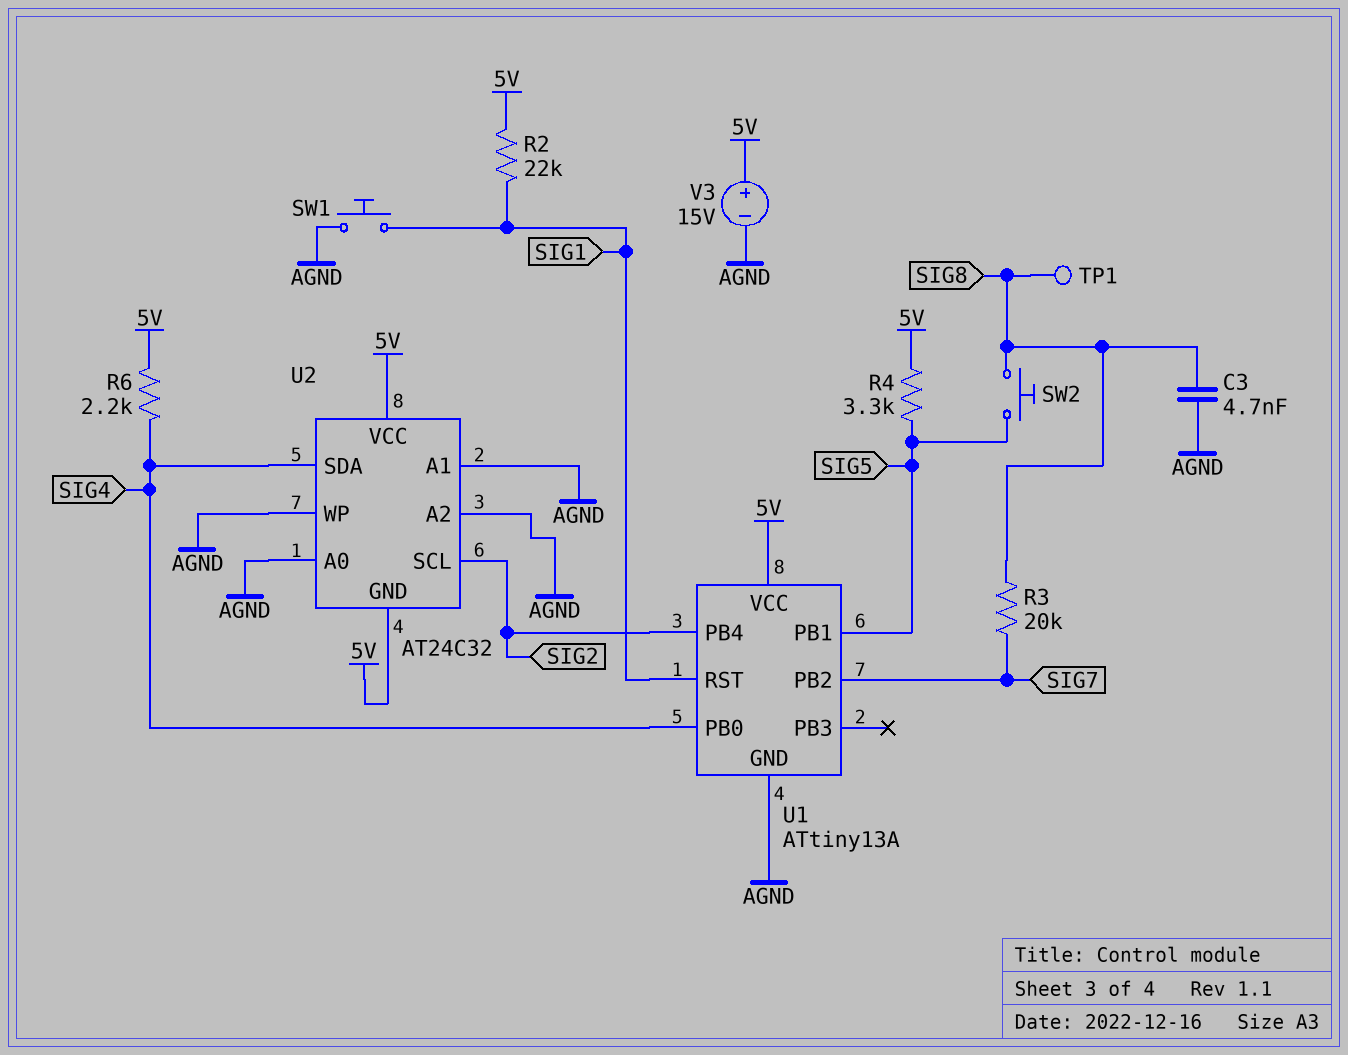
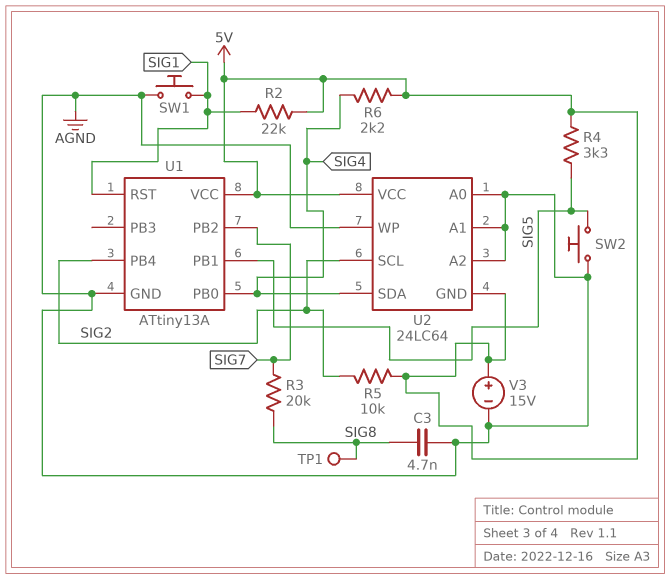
R5: none -> 10k (5V, SIG2)
SW2: button (SIG5, SIG8) -> button (AGND, SIG5)
U2: AT24C32 -> 24LC64

